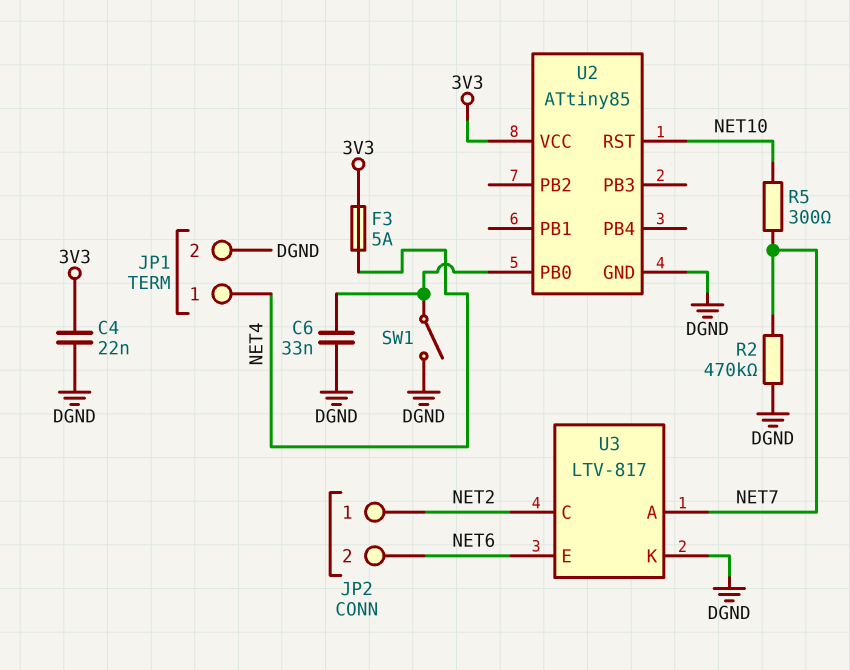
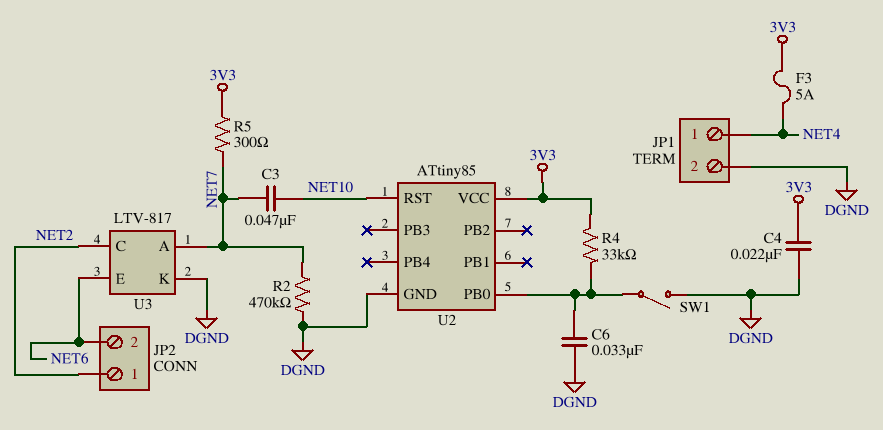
C3: none -> 47nF (NET7, NET10)
R4: none -> 33k (3V3, U2/PB0)
R5: 300 (NET7, NET10) -> 300 (3V3, NET7)

